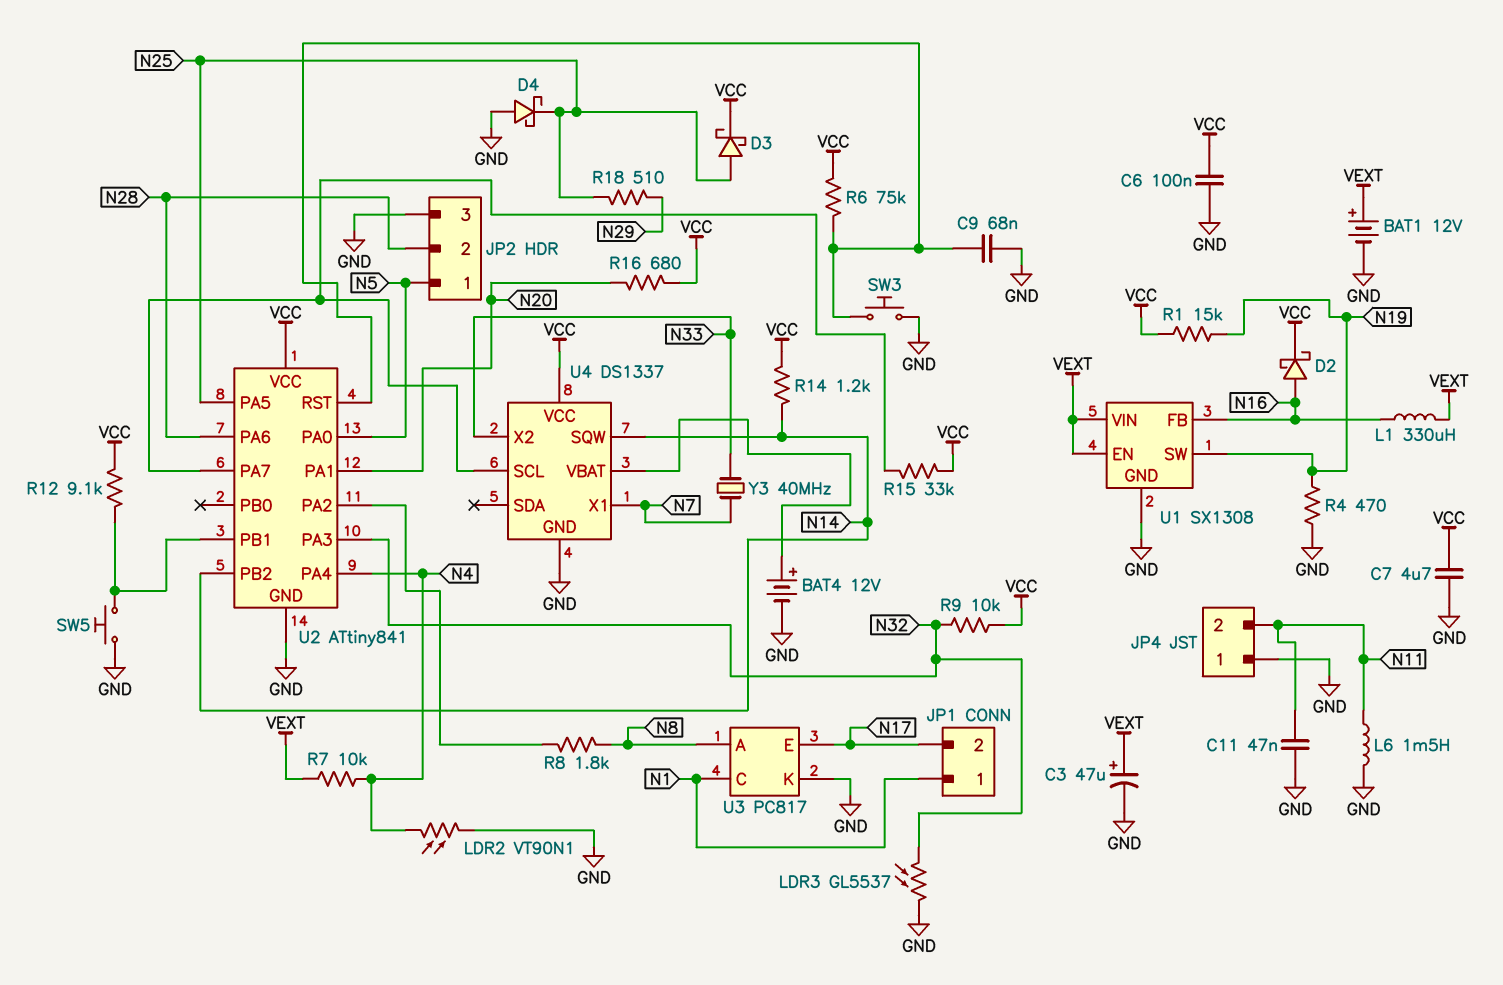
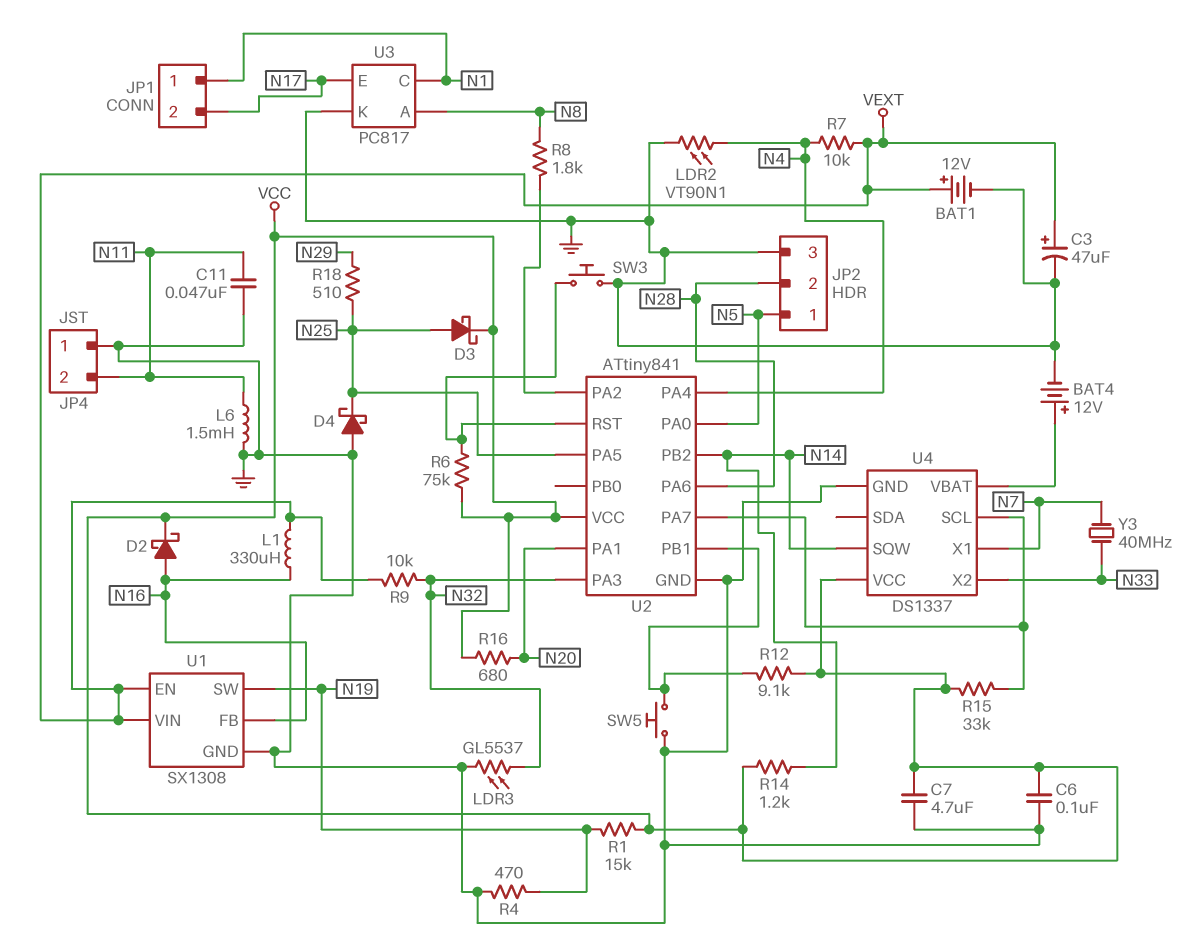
C9: 68nF (GND, U2/RST) -> none
R9: 10k (N32, VCC) -> 10k (N32, VEXT)

